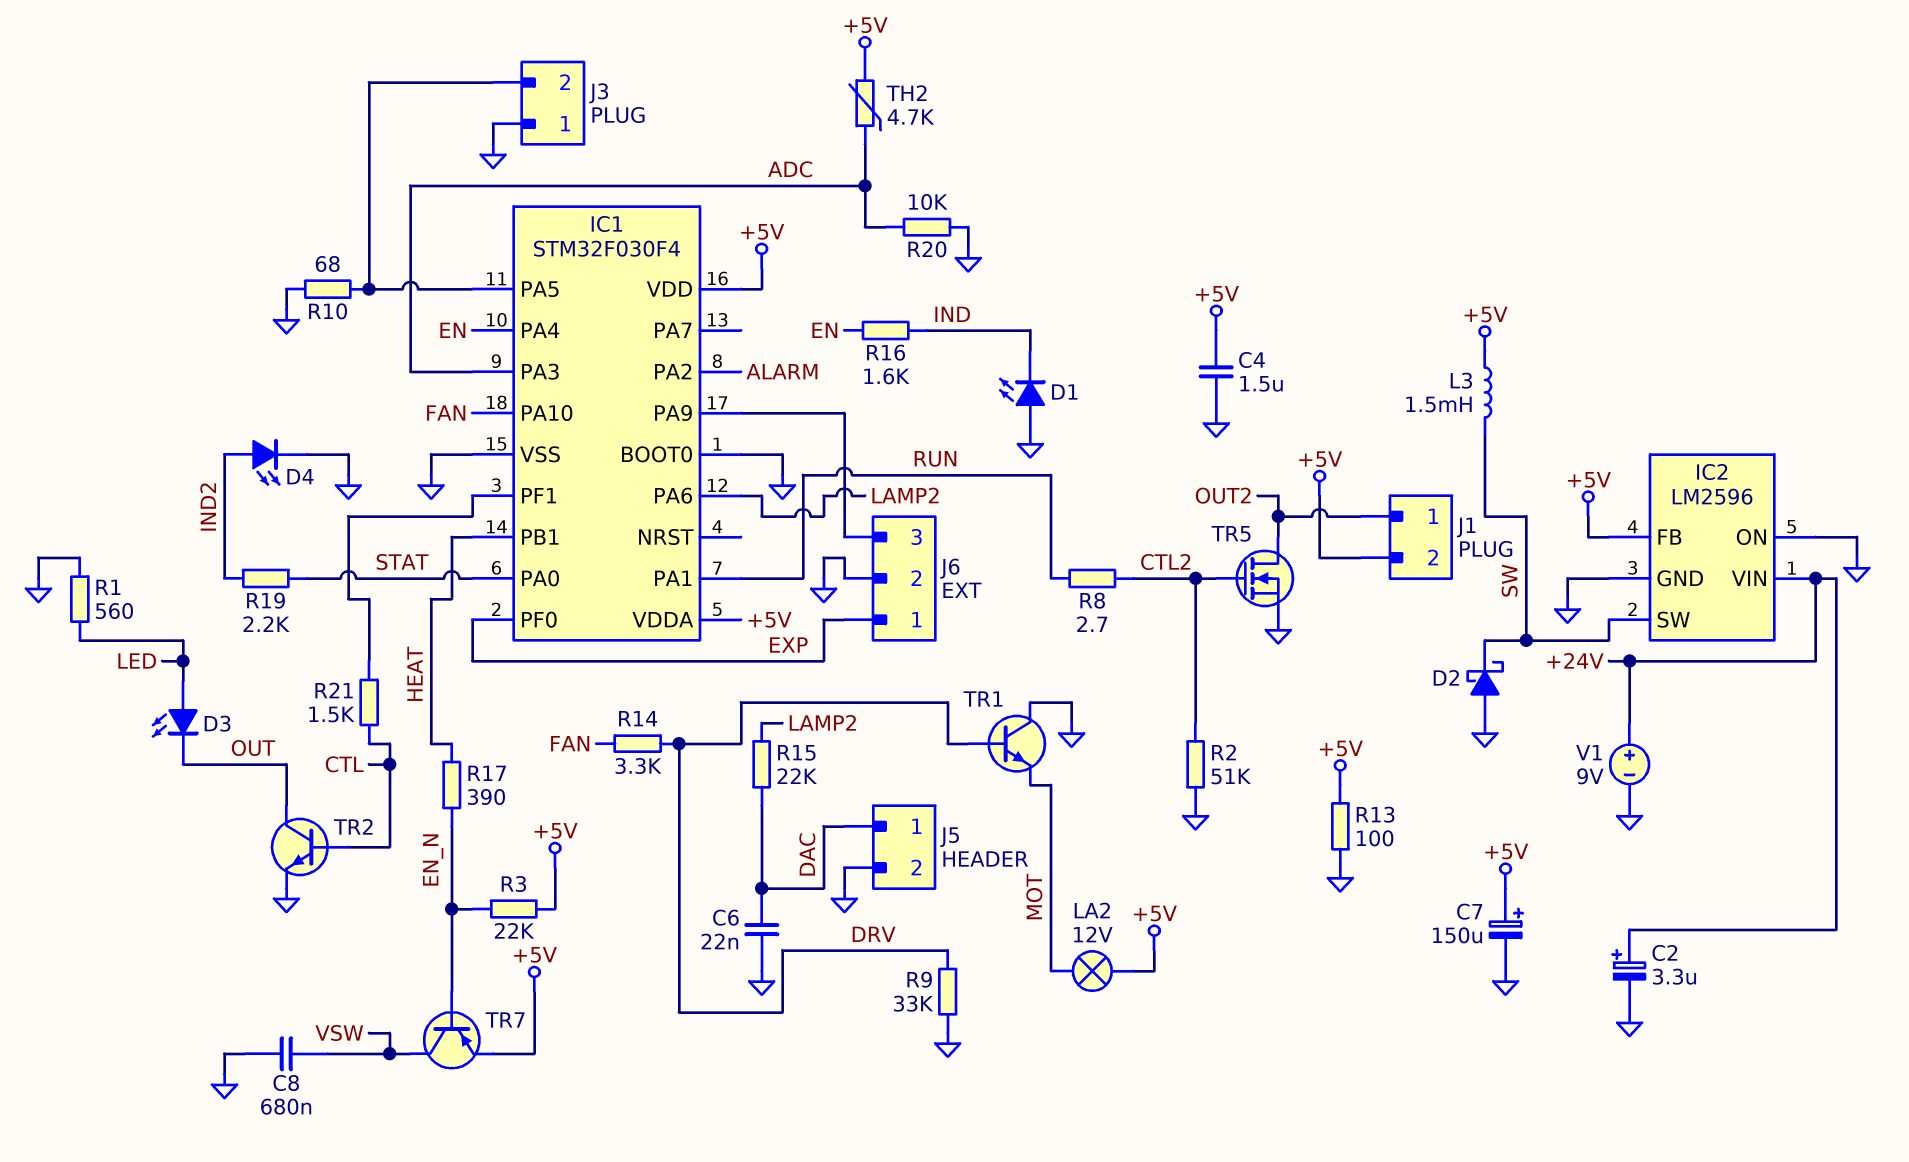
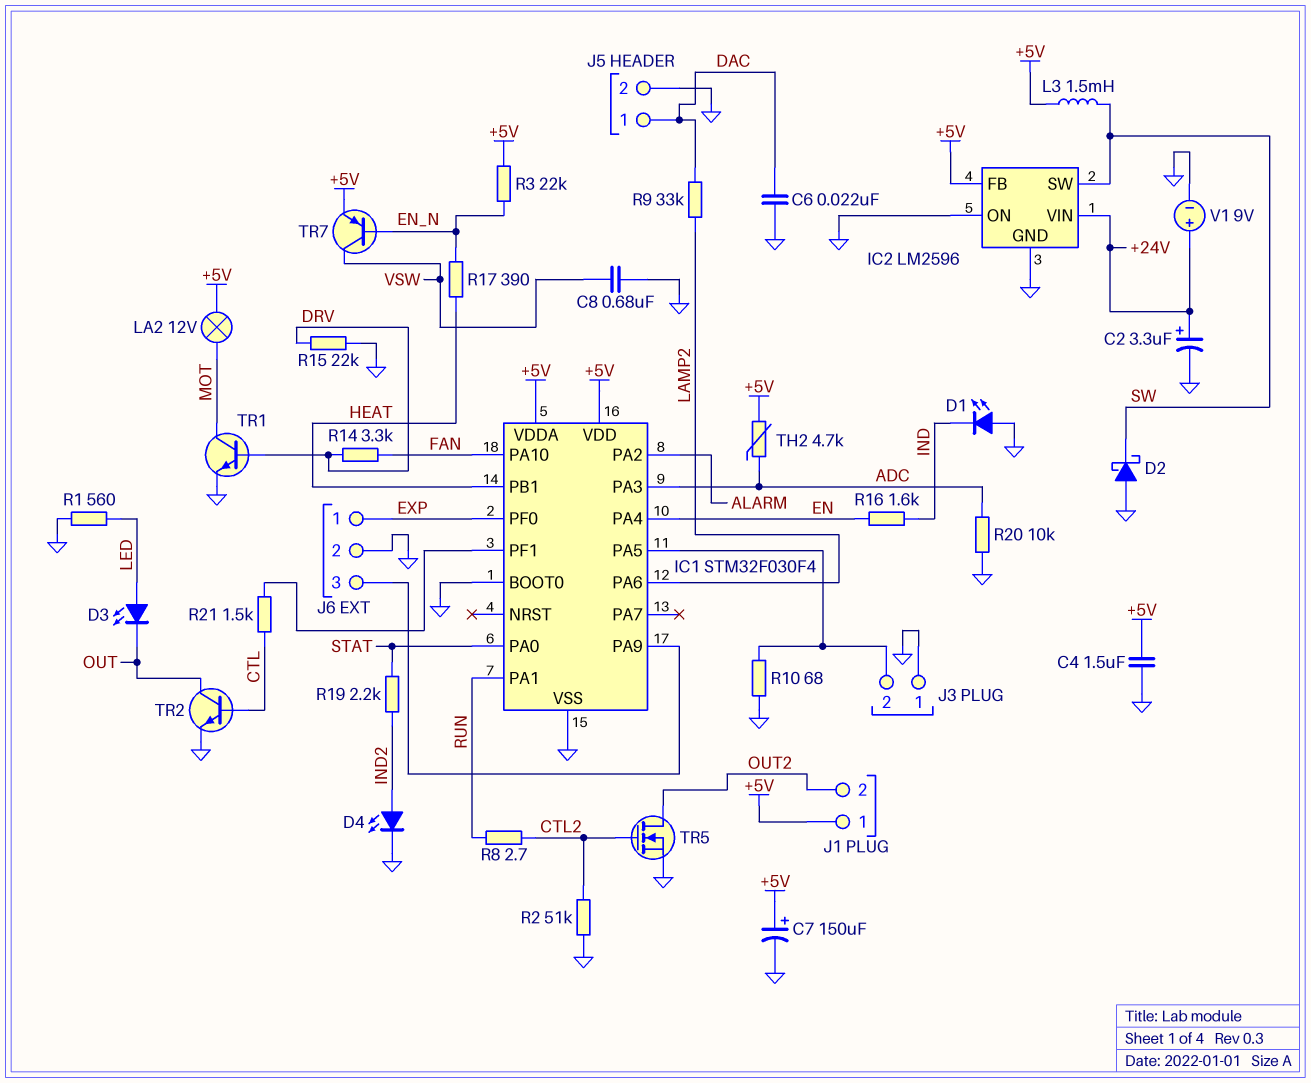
J1 pin 1: OUT2 -> +5V
J1 pin 2: +5V -> OUT2
R9: 33k (DRV, GND) -> 33k (DAC, LAMP2)
R13: 100 (+5V, GND) -> none
R15: 22k (DAC, LAMP2) -> 22k (DRV, GND)
TR1: NPN (B DRV, C GND, E MOT) -> NPN (B DRV, C MOT, E GND)

